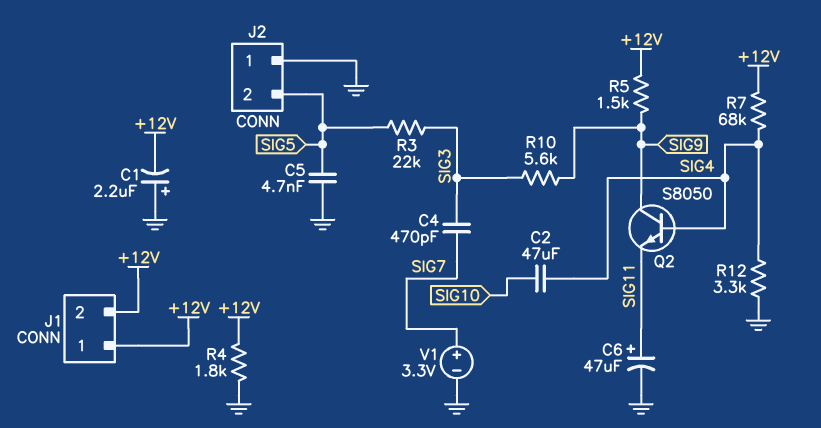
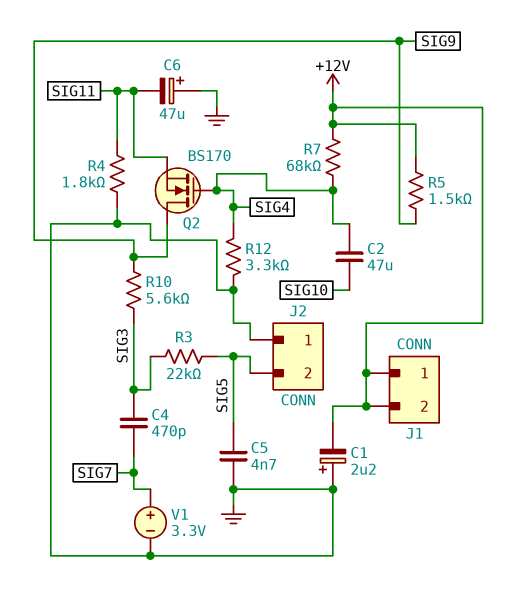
C6: 47uF (plus SIG11, minus GND) -> 47uF (plus GND, minus SIG11)
Q2: NPN S8050 (B SIG4, C SIG9, E SIG11) -> NMOS BS170 (G SIG4, D SIG9, S SIG11)
R4: 1.8k (+12V, GND) -> 1.8k (GND, SIG11)

